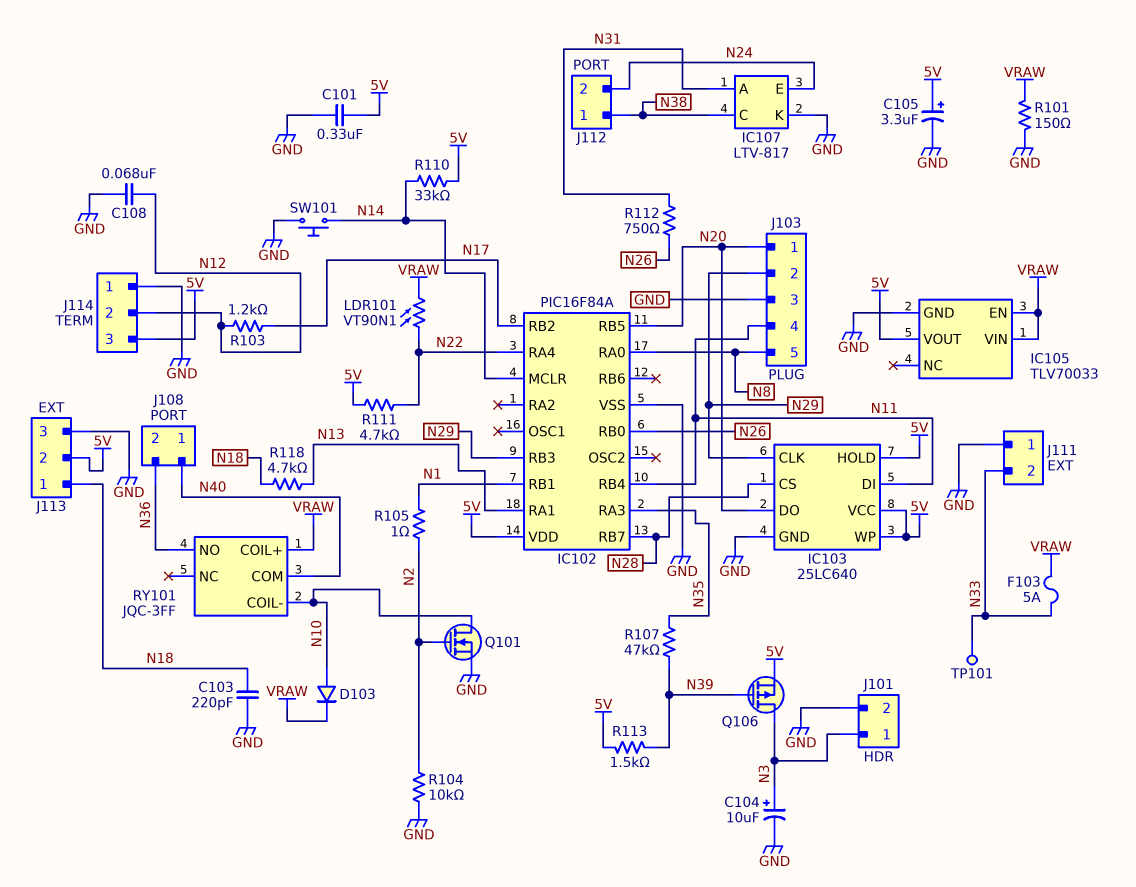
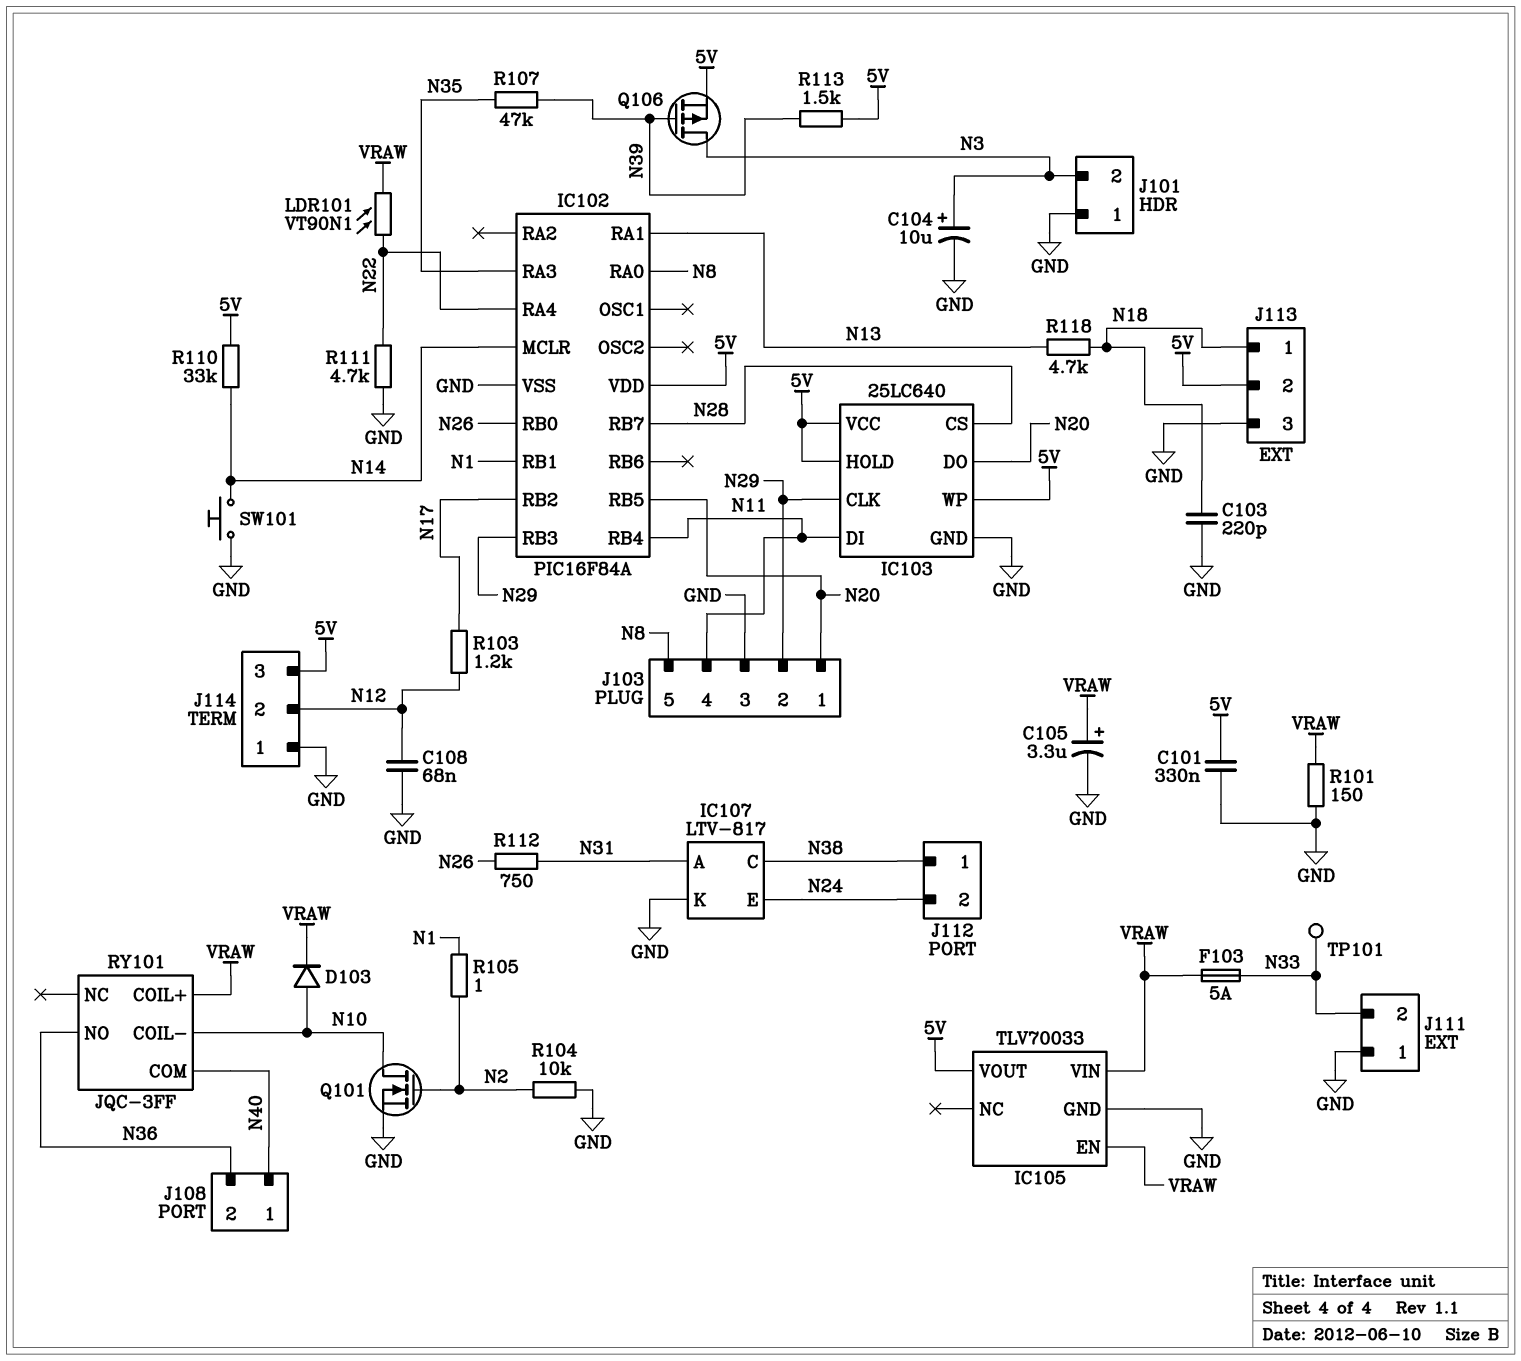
C105: 3.3uF (plus 5V, minus GND) -> 3.3uF (plus VRAW, minus GND)
J101 pin 1: N3 -> GND
J101 pin 2: GND -> N3
R111: 4.7k (5V, N22) -> 4.7k (GND, N22)

